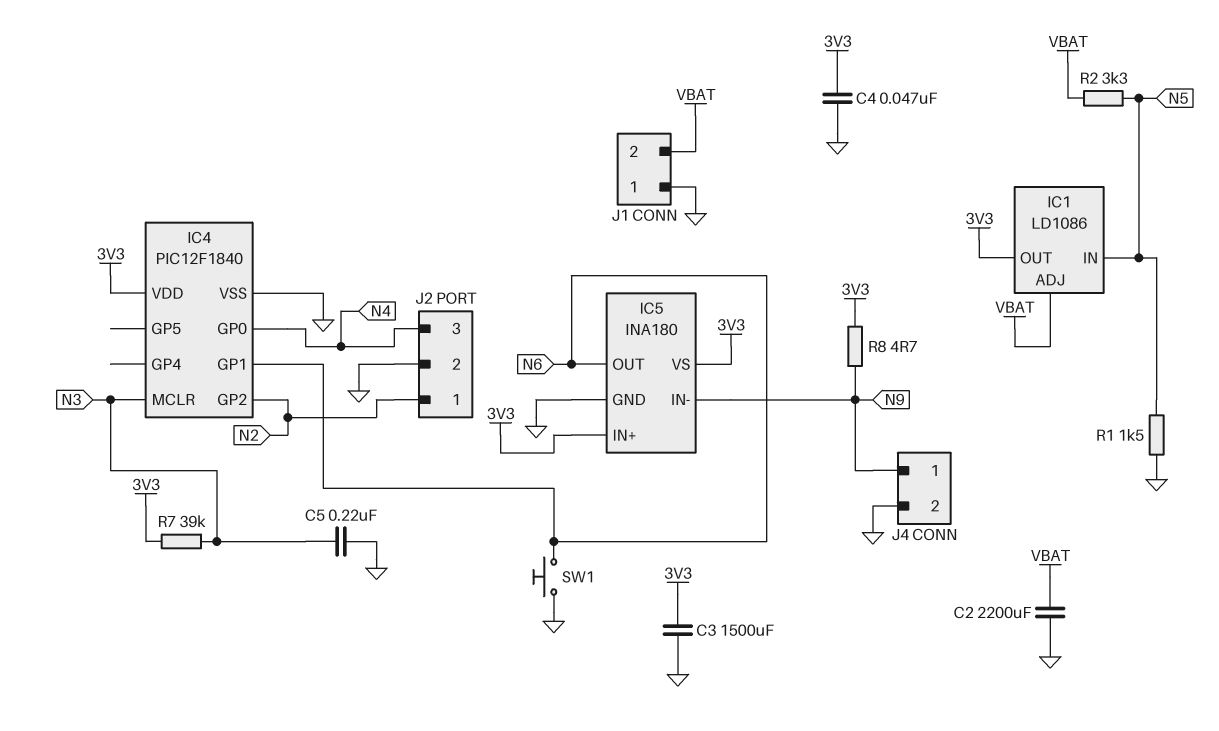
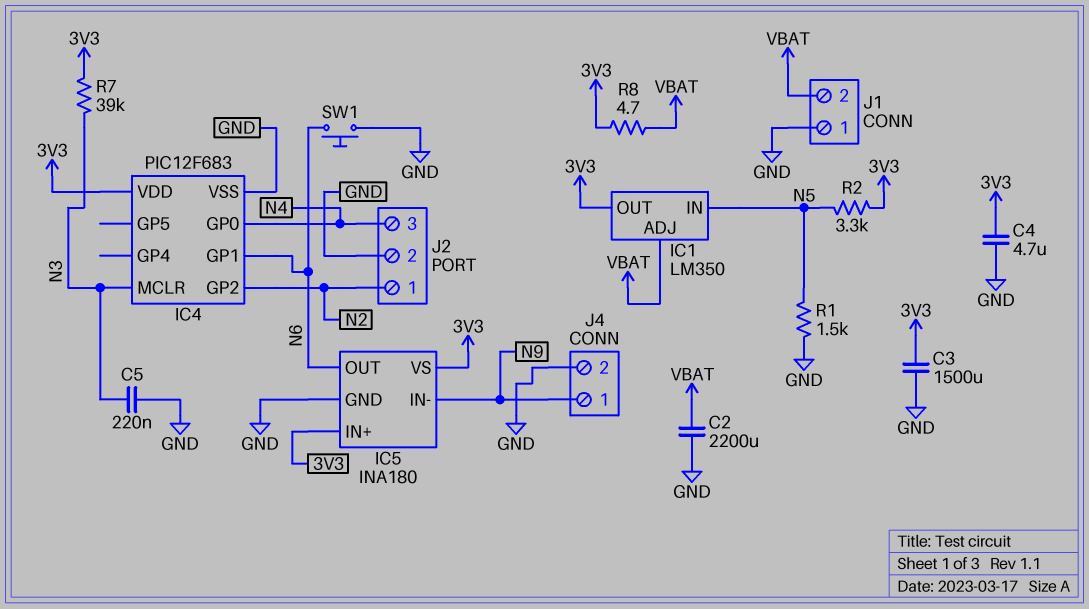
C4: 47nF (3V3, GND) -> 4.7uF (3V3, GND)
IC1: LD1086 -> LM350
IC4: PIC12F1840 -> PIC12F683
R2: 3.3k (N5, VBAT) -> 3.3k (3V3, N5)
R8: 4.7 (3V3, N9) -> 4.7 (3V3, VBAT)

